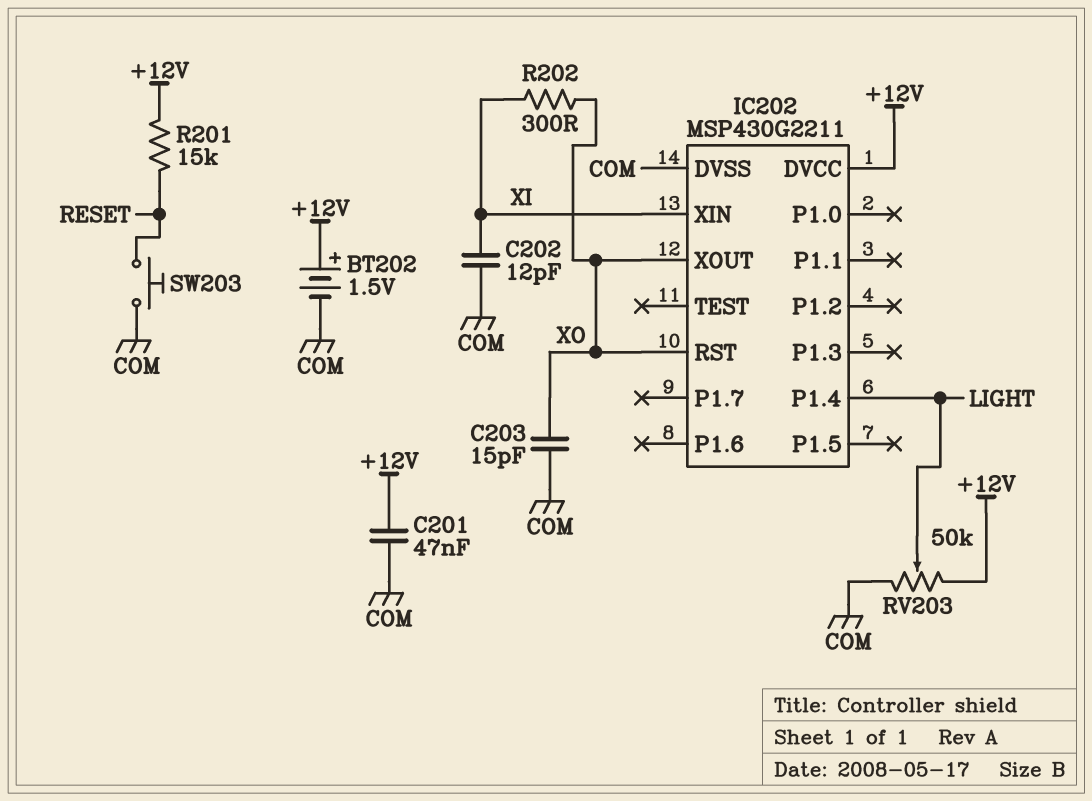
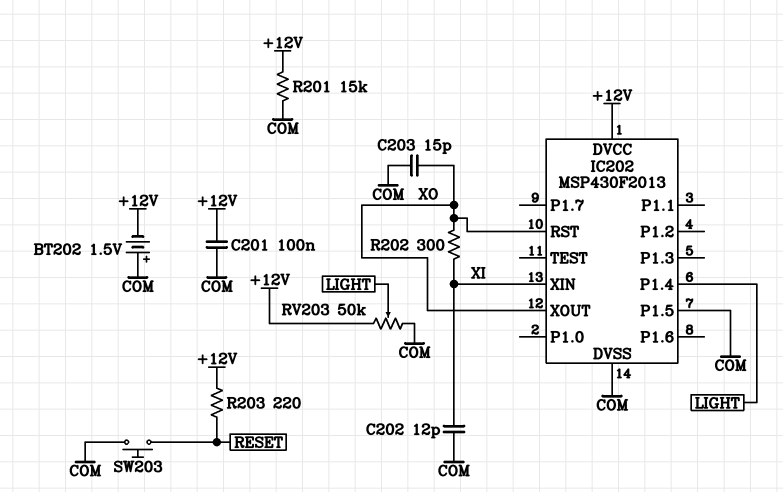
BT202: 1.5V (plus +12V, minus COM) -> 1.5V (plus COM, minus +12V)
C201: 47nF (+12V, COM) -> 100nF (+12V, COM)
IC202: MSP430G2211 -> MSP430F2013
IC202 pin P1.5: none -> COM
R201: 15k (+12V, RESET) -> 15k (+12V, COM)
R203: none -> 220 (+12V, RESET)

